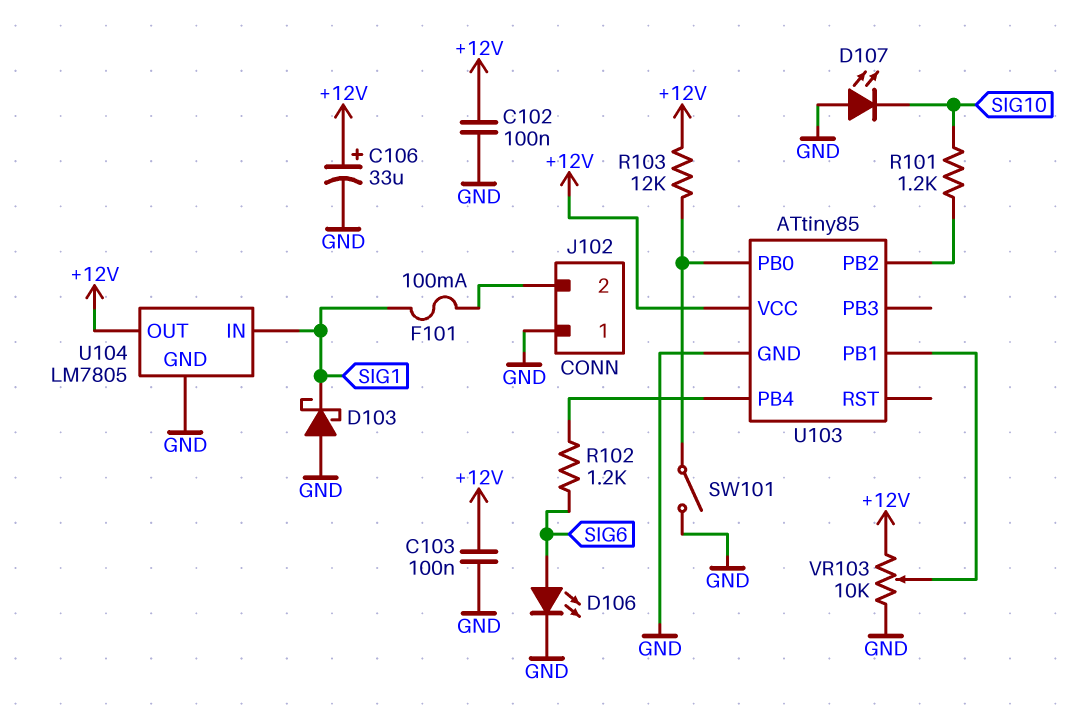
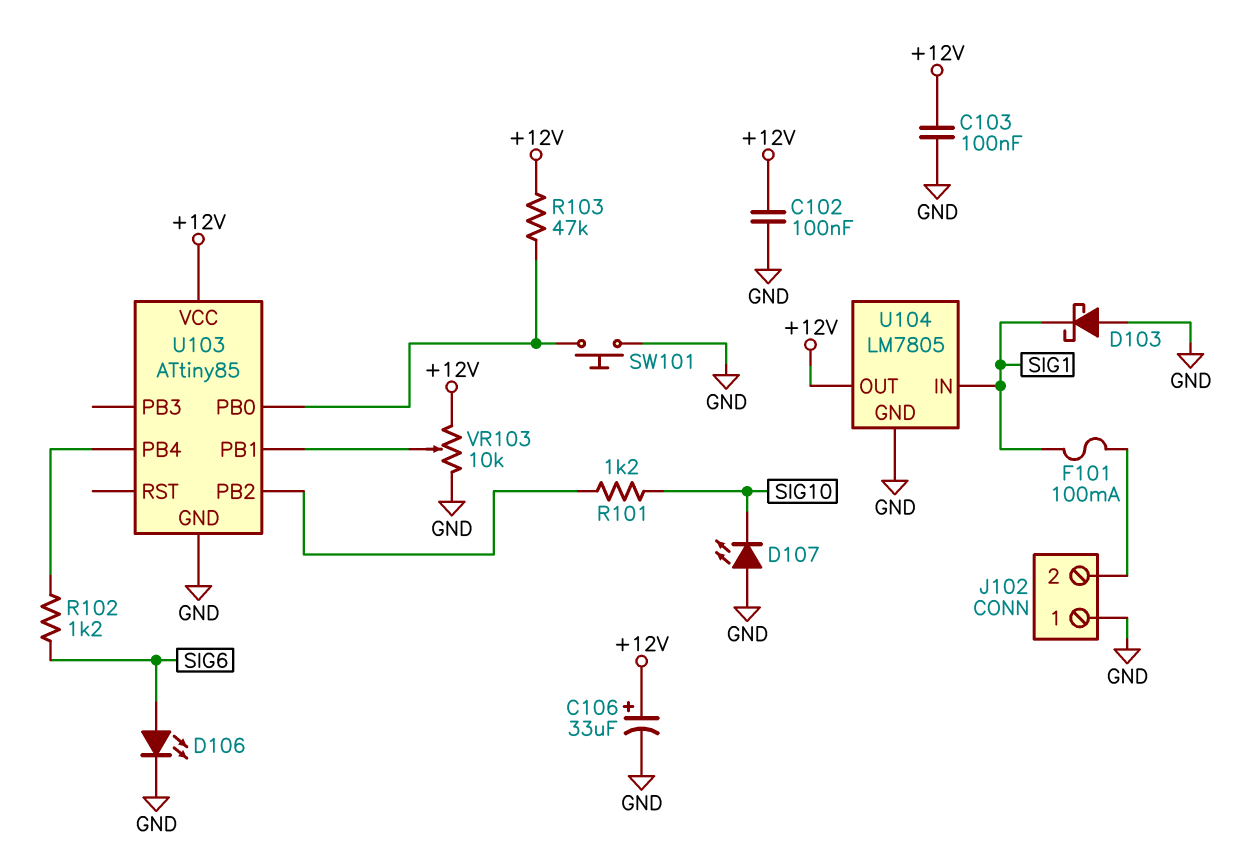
R103: 12k (+12V, U103/PB0) -> 47k (+12V, U103/PB0)
SW101: switch (GND, U103/PB0) -> button (GND, U103/PB0)

